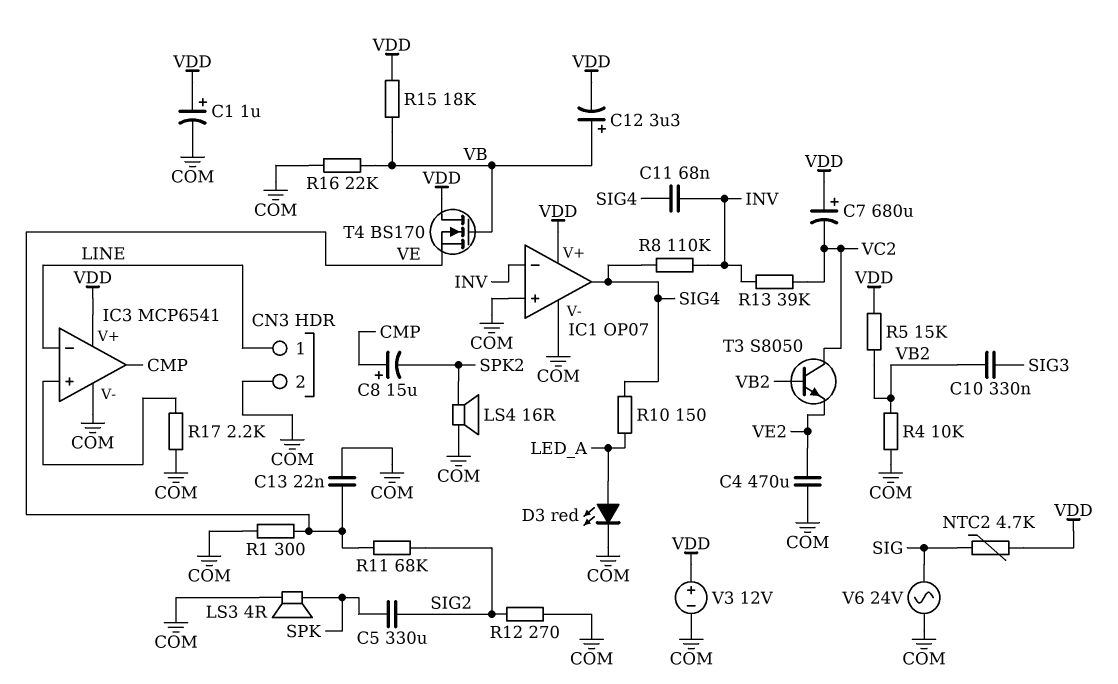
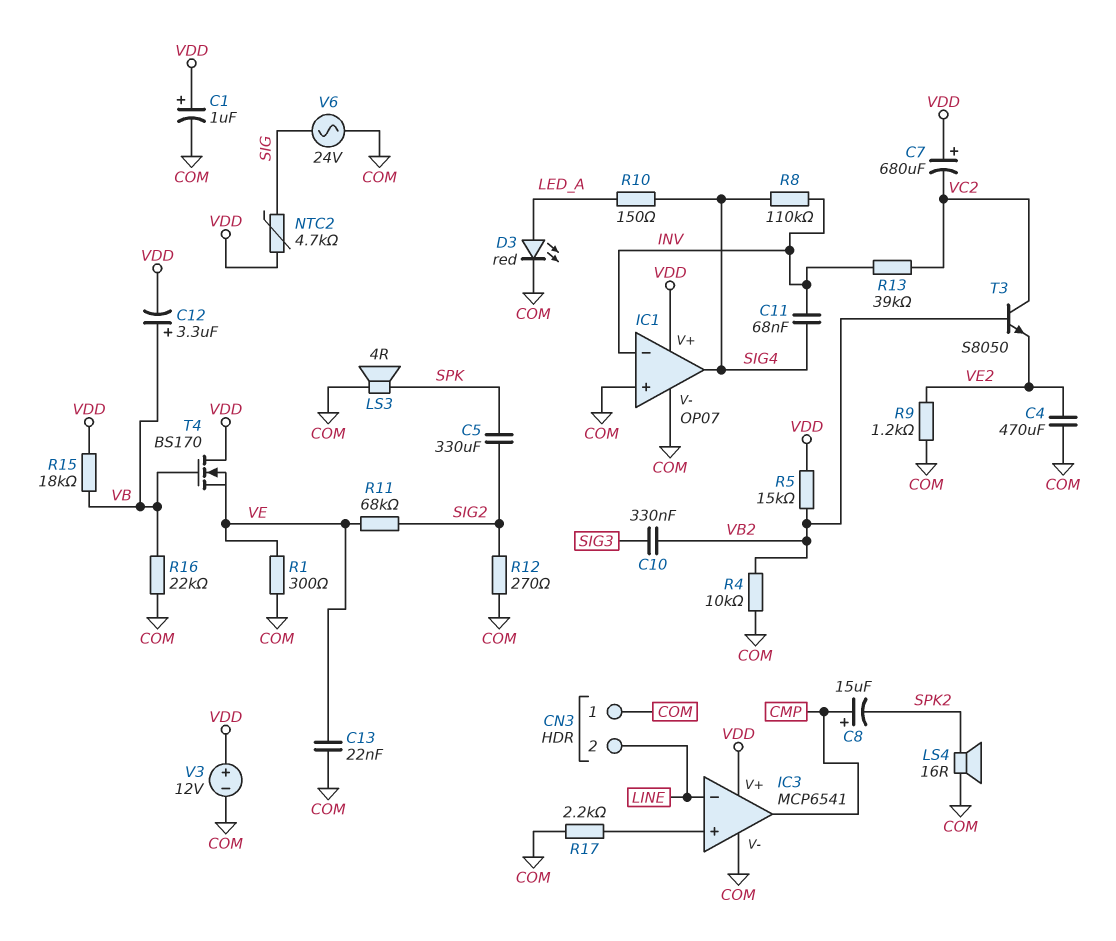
CN3 pin 1: LINE -> COM
CN3 pin 2: COM -> LINE
R9: none -> 1.2k (COM, VE2)

